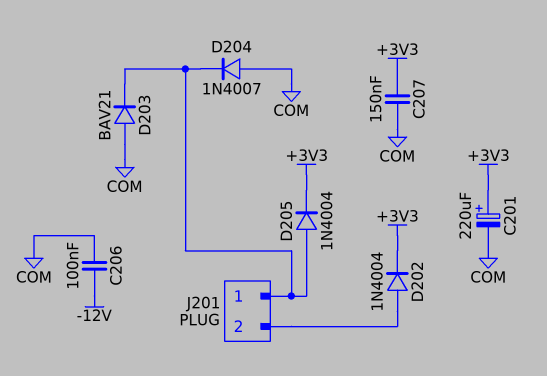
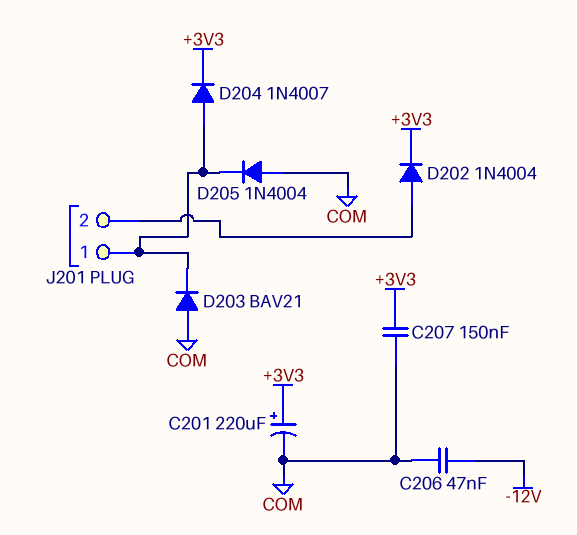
C206: 100nF (-12V, COM) -> 47nF (-12V, COM)
D204: diode 1N4007 (A COM, K J201/1) -> diode 1N4007 (A J201/1, K +3V3)
D205: diode 1N4004 (A J201/1, K +3V3) -> diode 1N4004 (A COM, K J201/1)

